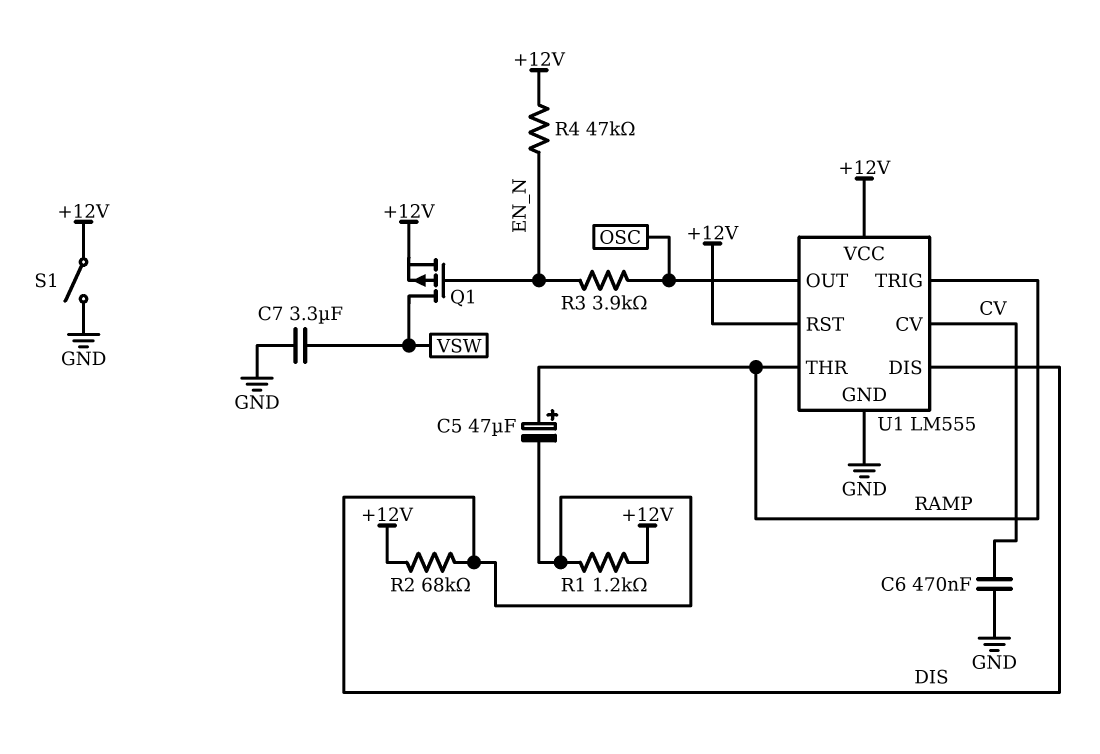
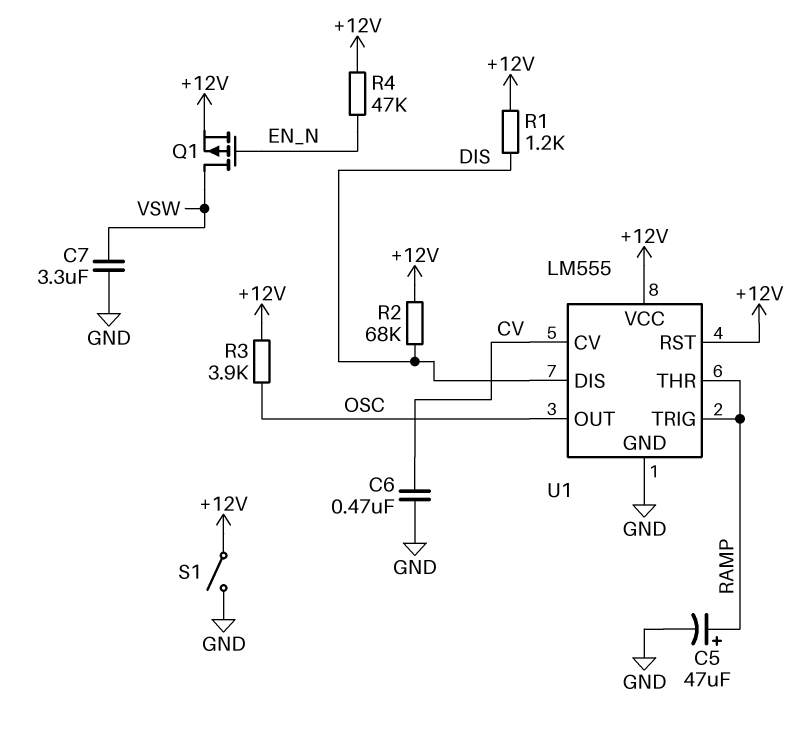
C5: 47uF (plus RAMP, minus DIS) -> 47uF (plus RAMP, minus GND)
R3: 3.9k (EN_N, OSC) -> 3.9k (+12V, OSC)

